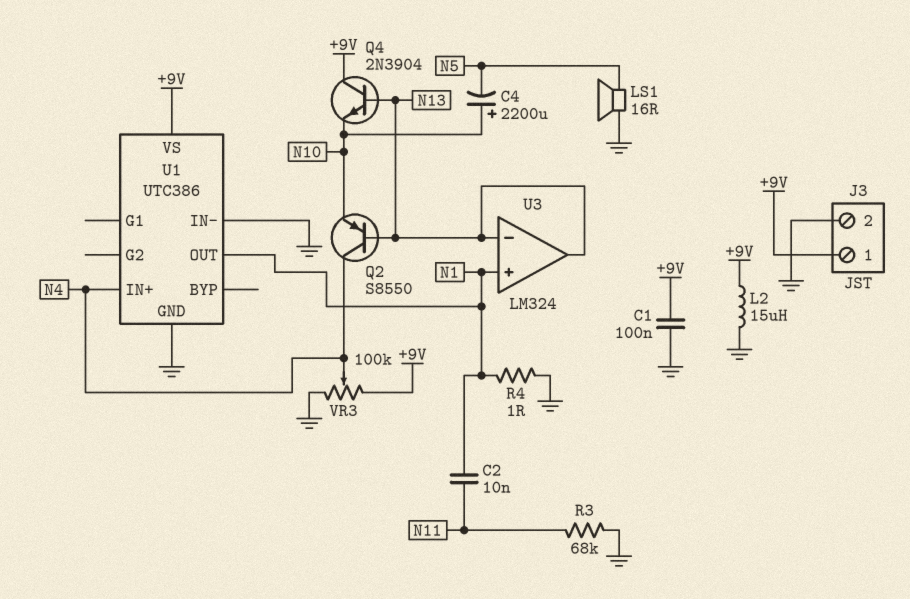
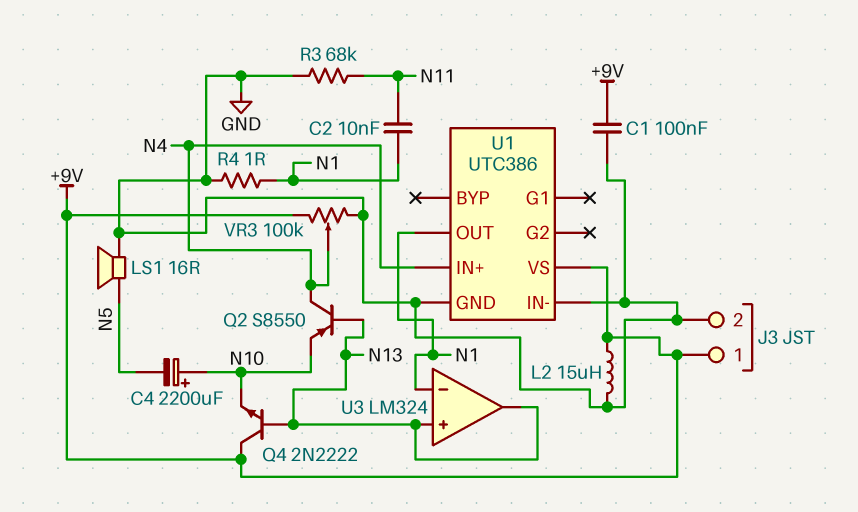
Q4: NPN 2N3904 (B N13, C +9V, E N10) -> NPN 2N2222 (B N13, C +9V, E N10)
U3 pin in+: N1 -> N13
U3 pin in-: N13 -> N1

